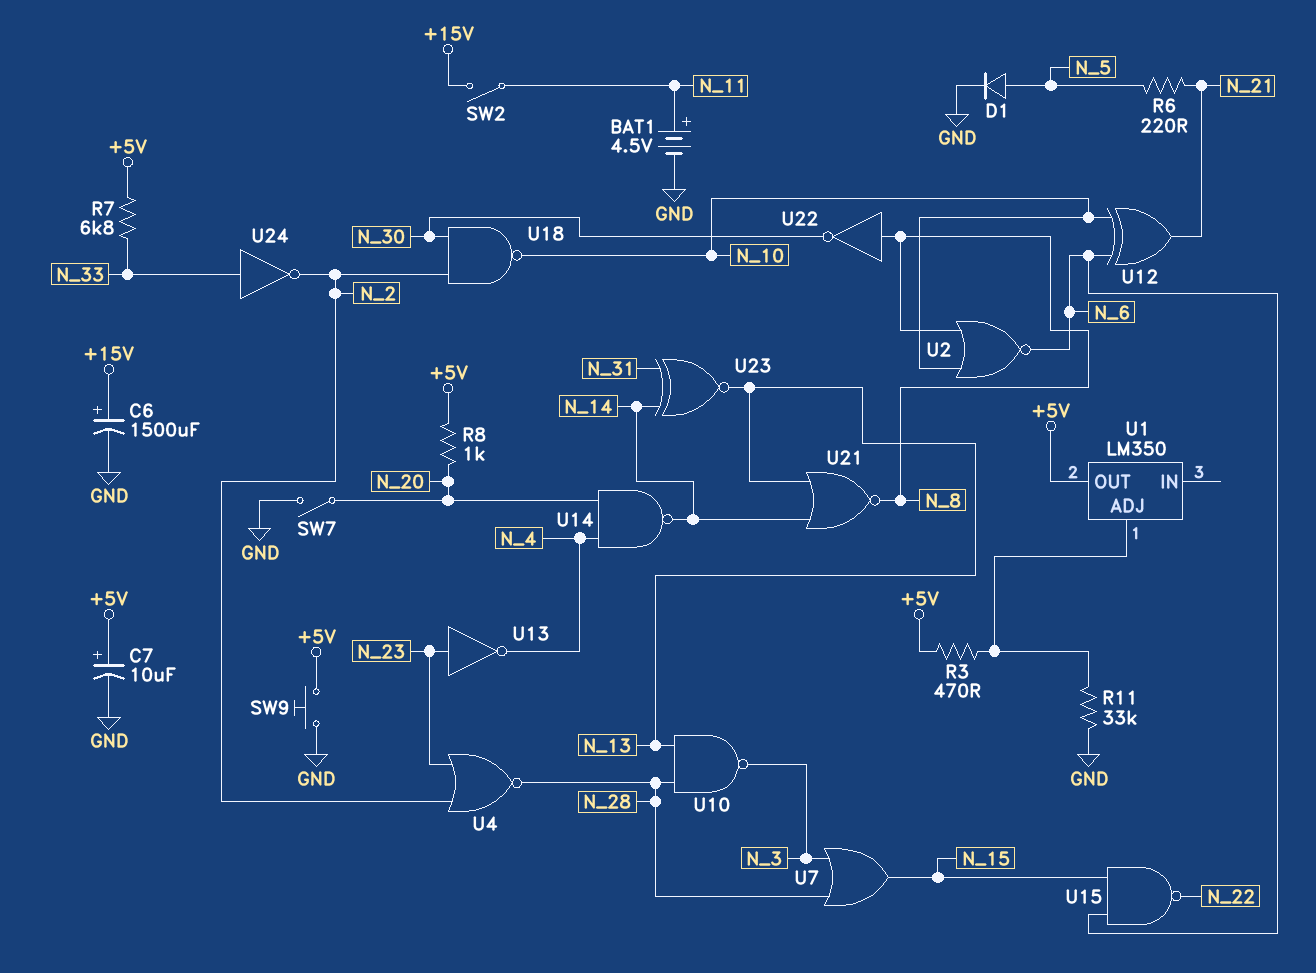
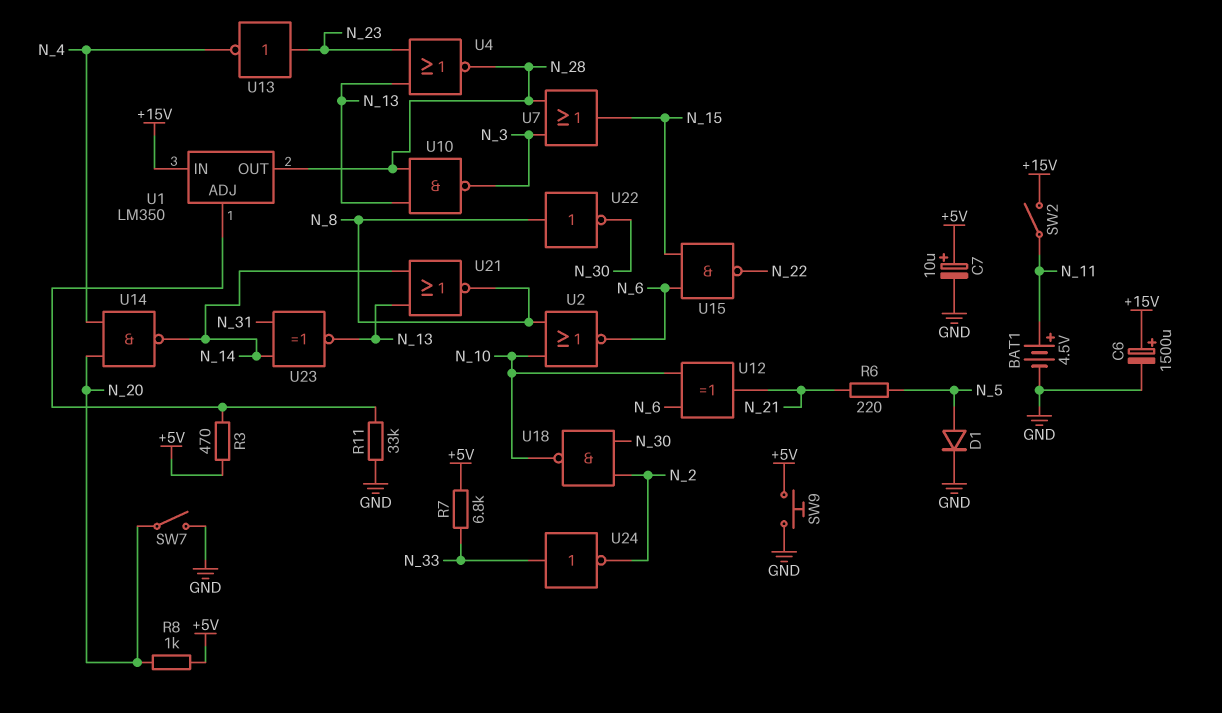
U1 pin IN: none -> +15V
U1 pin OUT: +5V -> N_28
U4: NOR (in N_2, in N_23, out N_28) -> NOR (in N_13, in N_23, out N_28)

